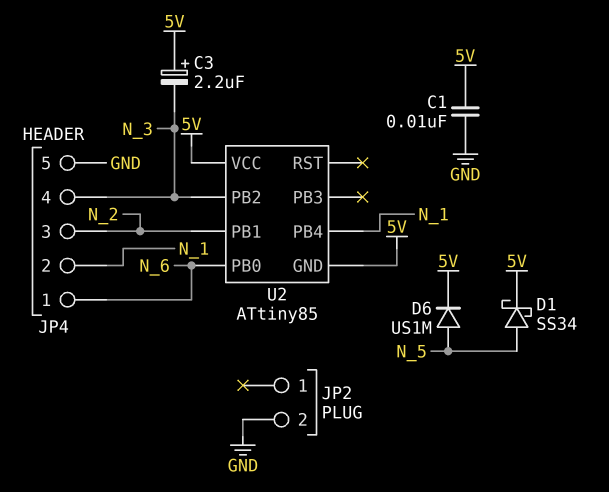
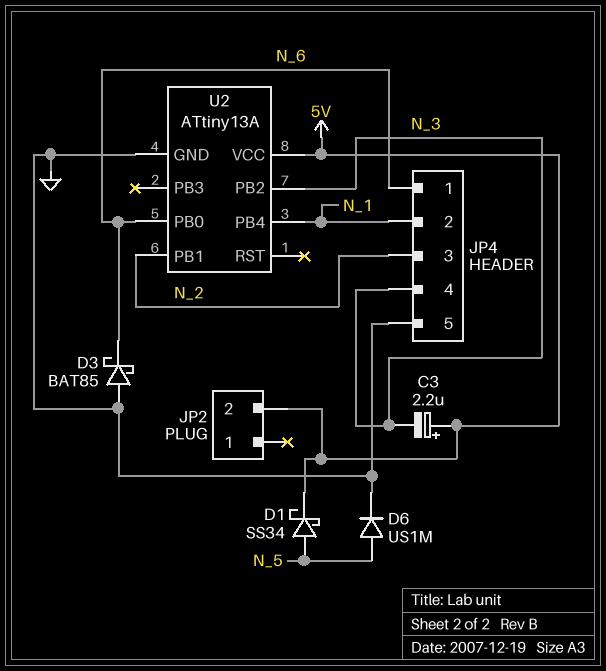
C1: 10nF (5V, GND) -> none
D3: none -> schottky BAT85 (A GND, K N_6)
D6: diode US1M (A N_5, K 5V) -> diode US1M (A N_5, K GND)
JP2 pin 2: GND -> 5V
U2: ATtiny85 -> ATtiny13A
U2 pin GND: 5V -> GND

